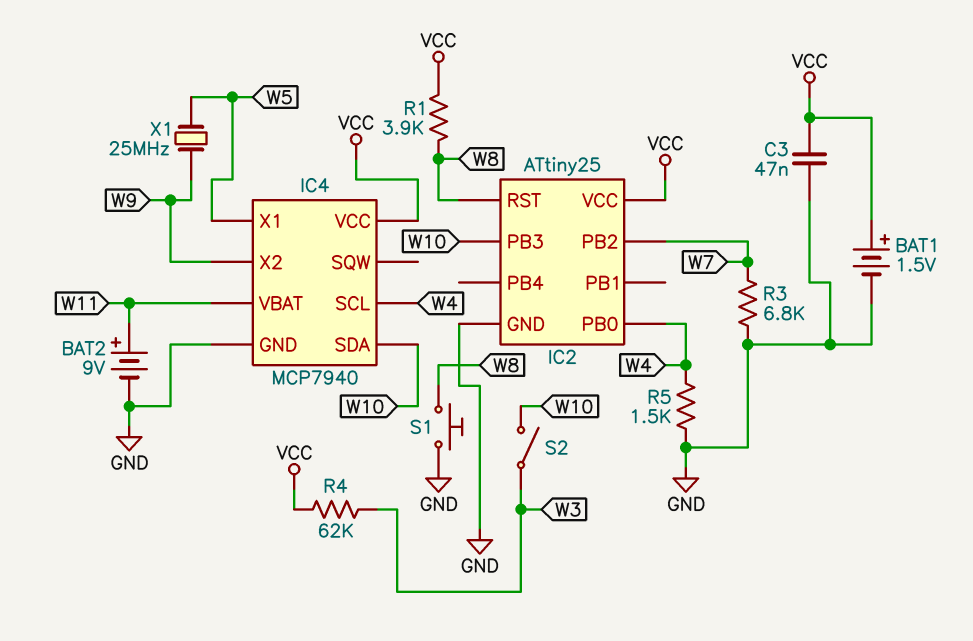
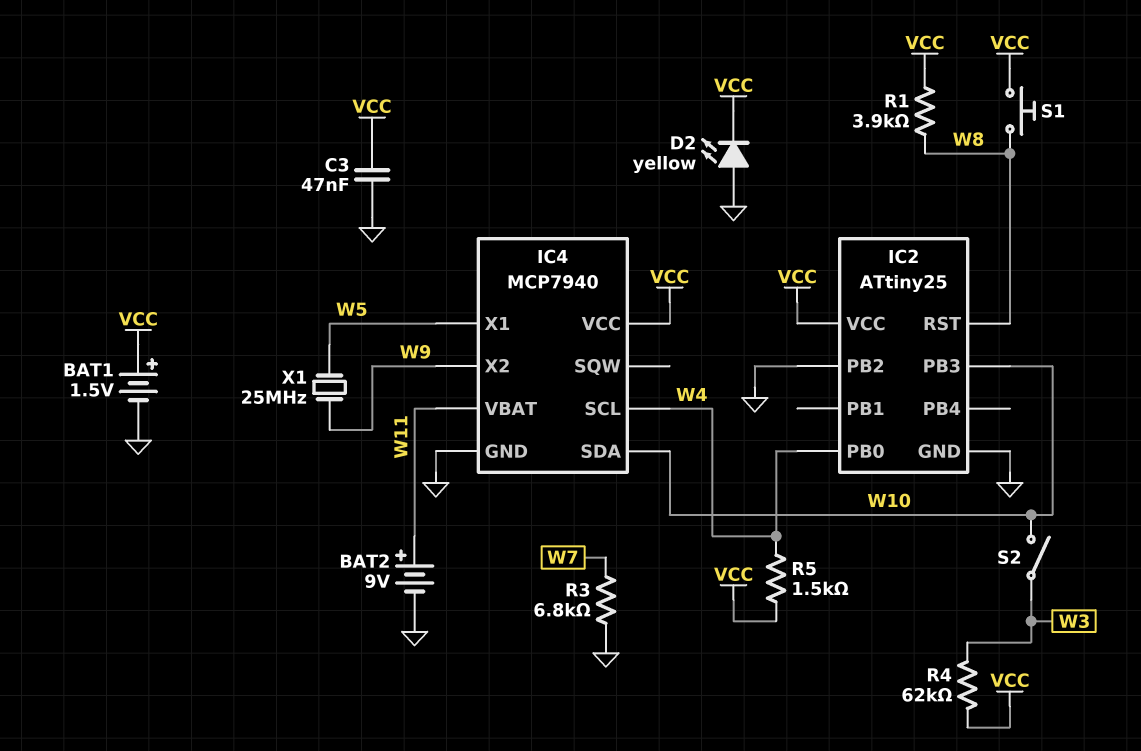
D2: none -> LED yellow (A GND, K VCC)
IC2 pin PB2: W7 -> GND
R5: 1.5k (GND, W4) -> 1.5k (VCC, W4)
S1: button (GND, W8) -> button (VCC, W8)

